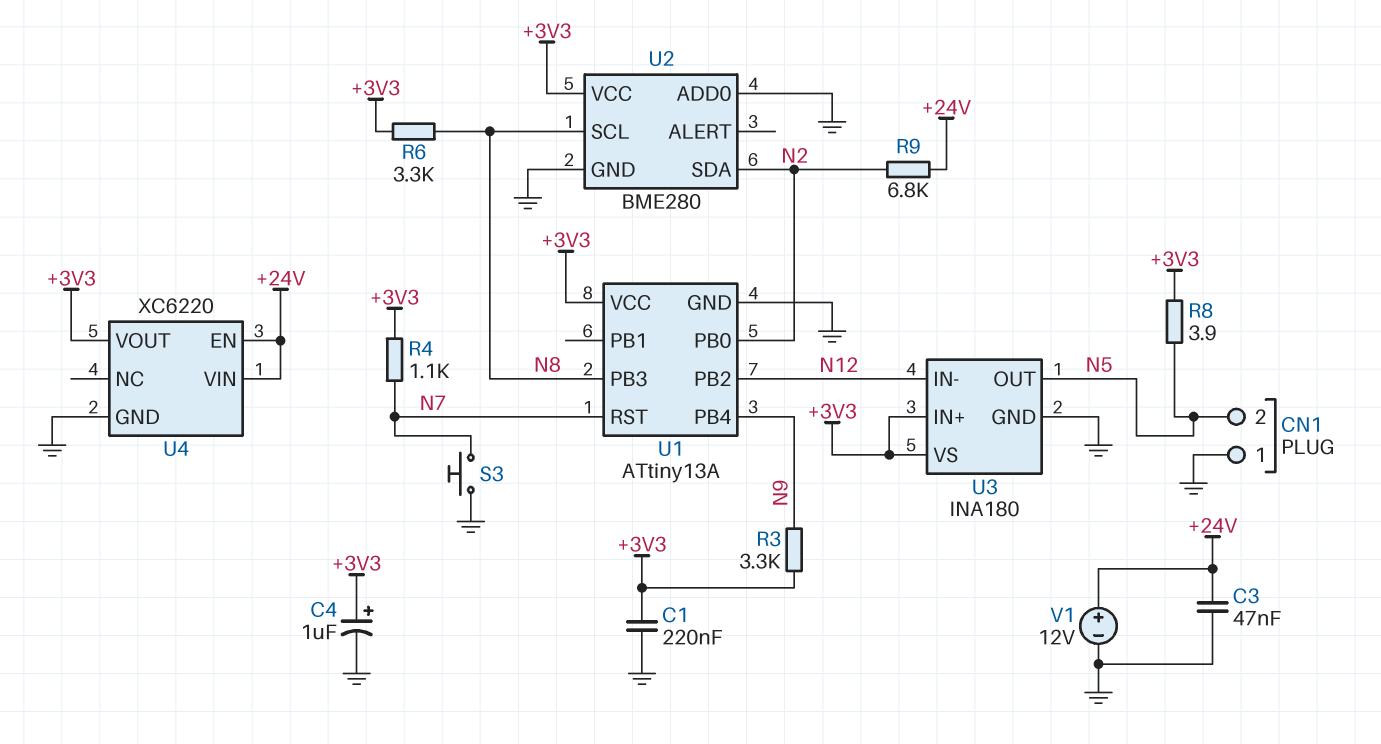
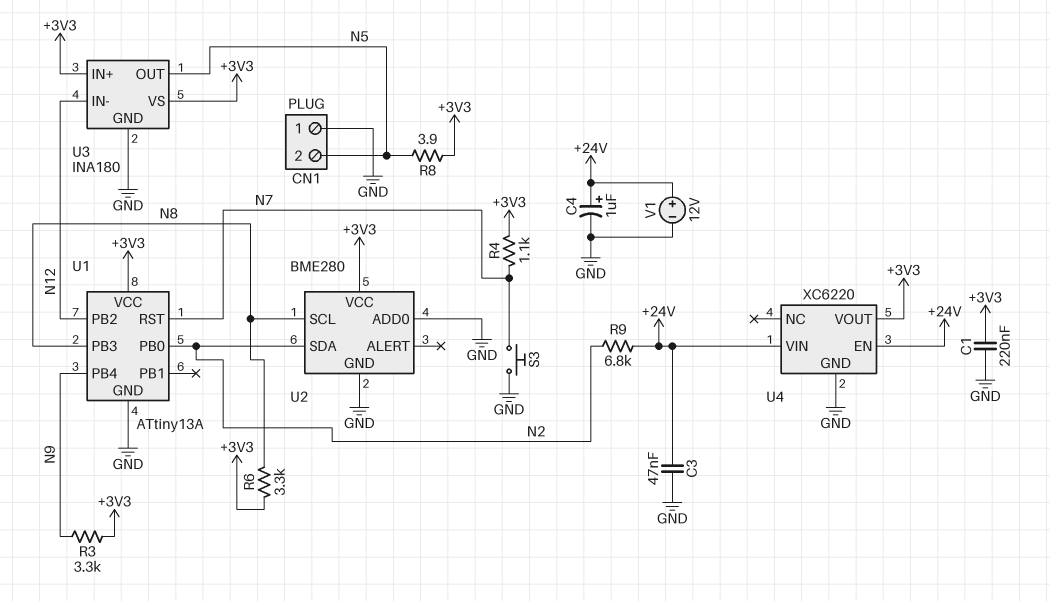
C4: 1uF (plus +3V3, minus GND) -> 1uF (plus +24V, minus GND)

